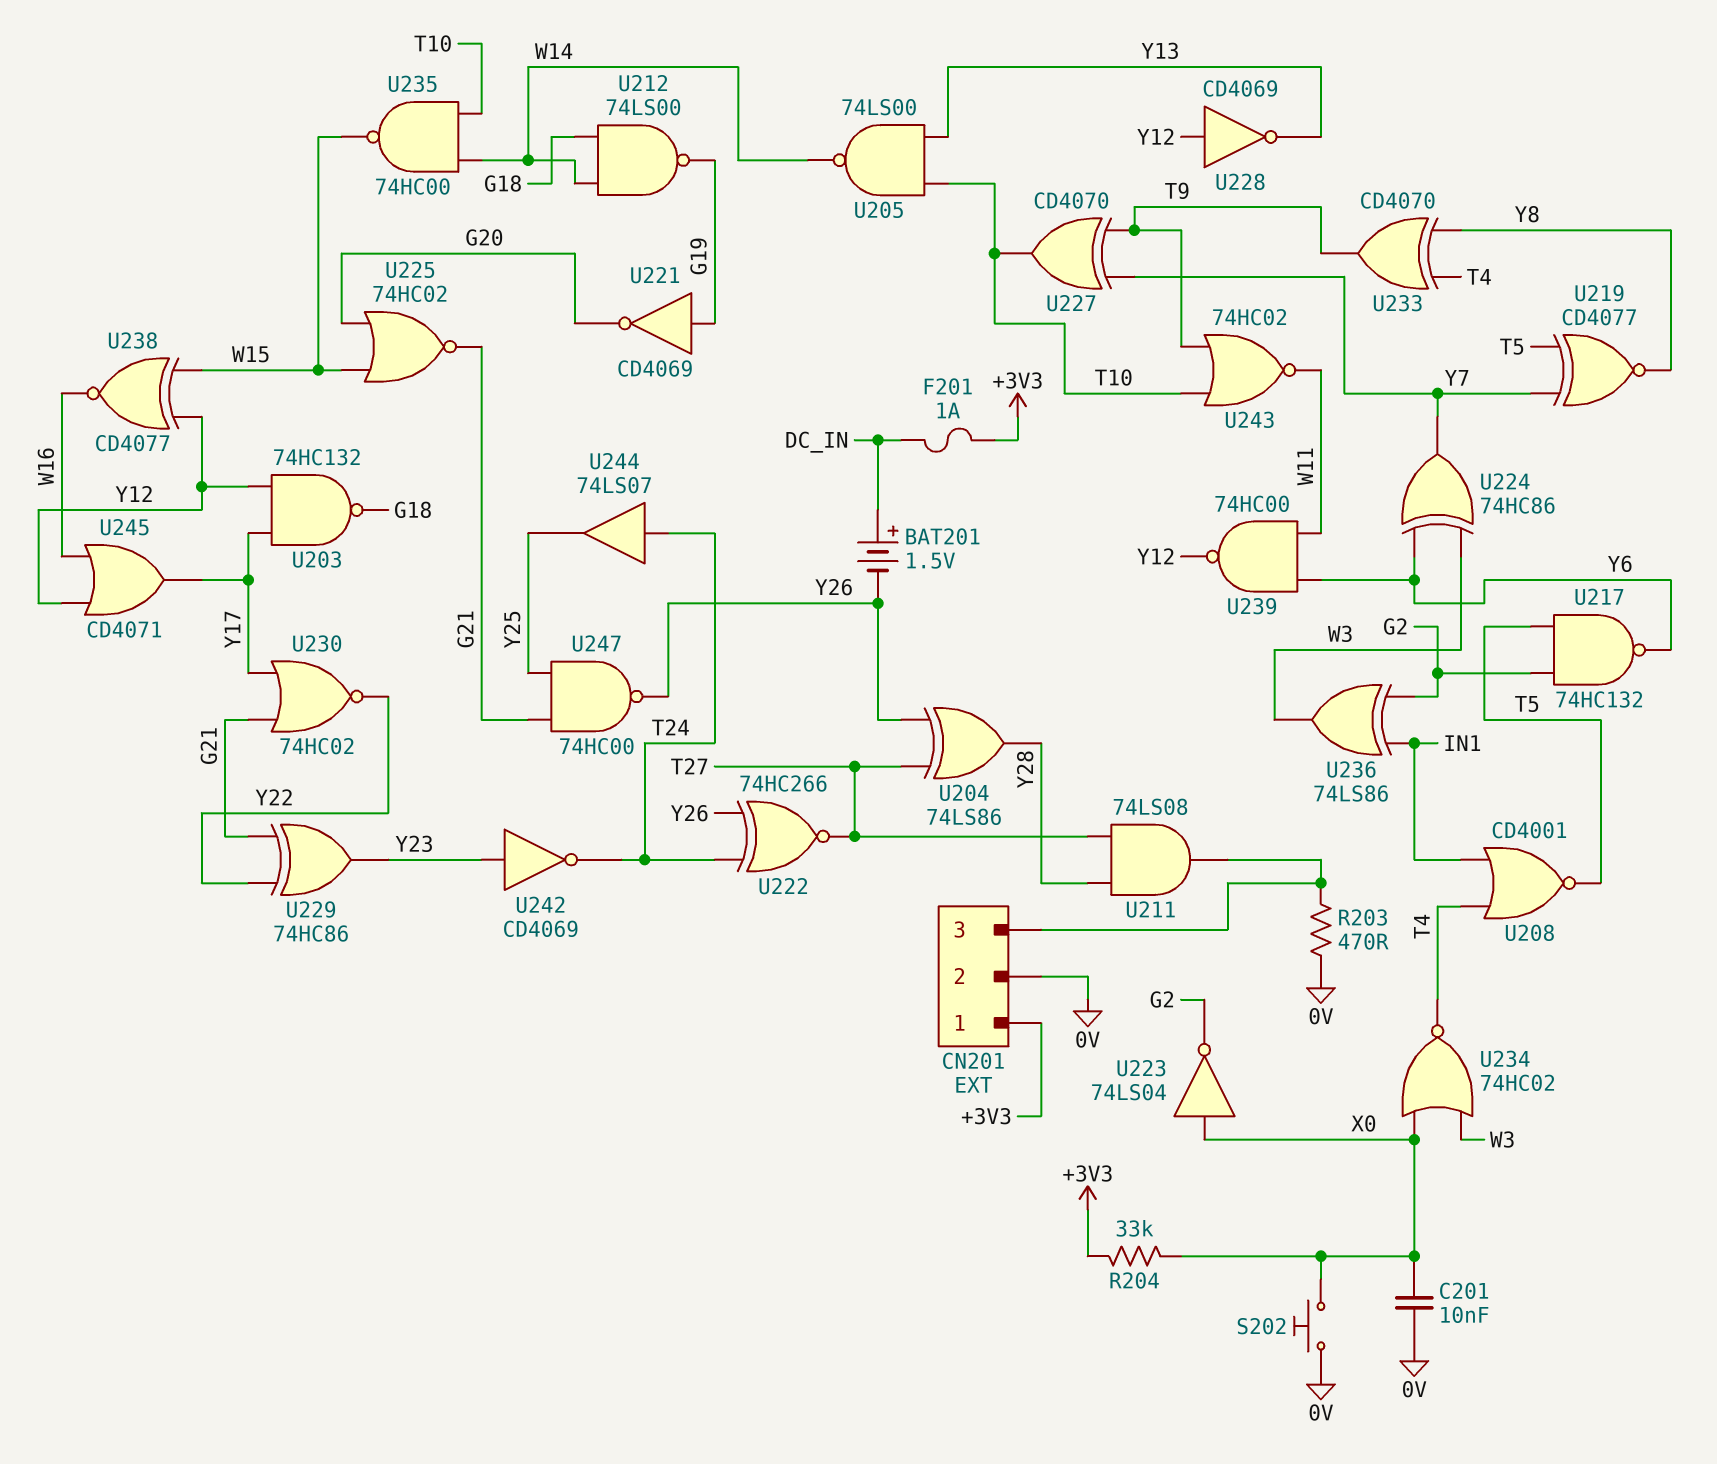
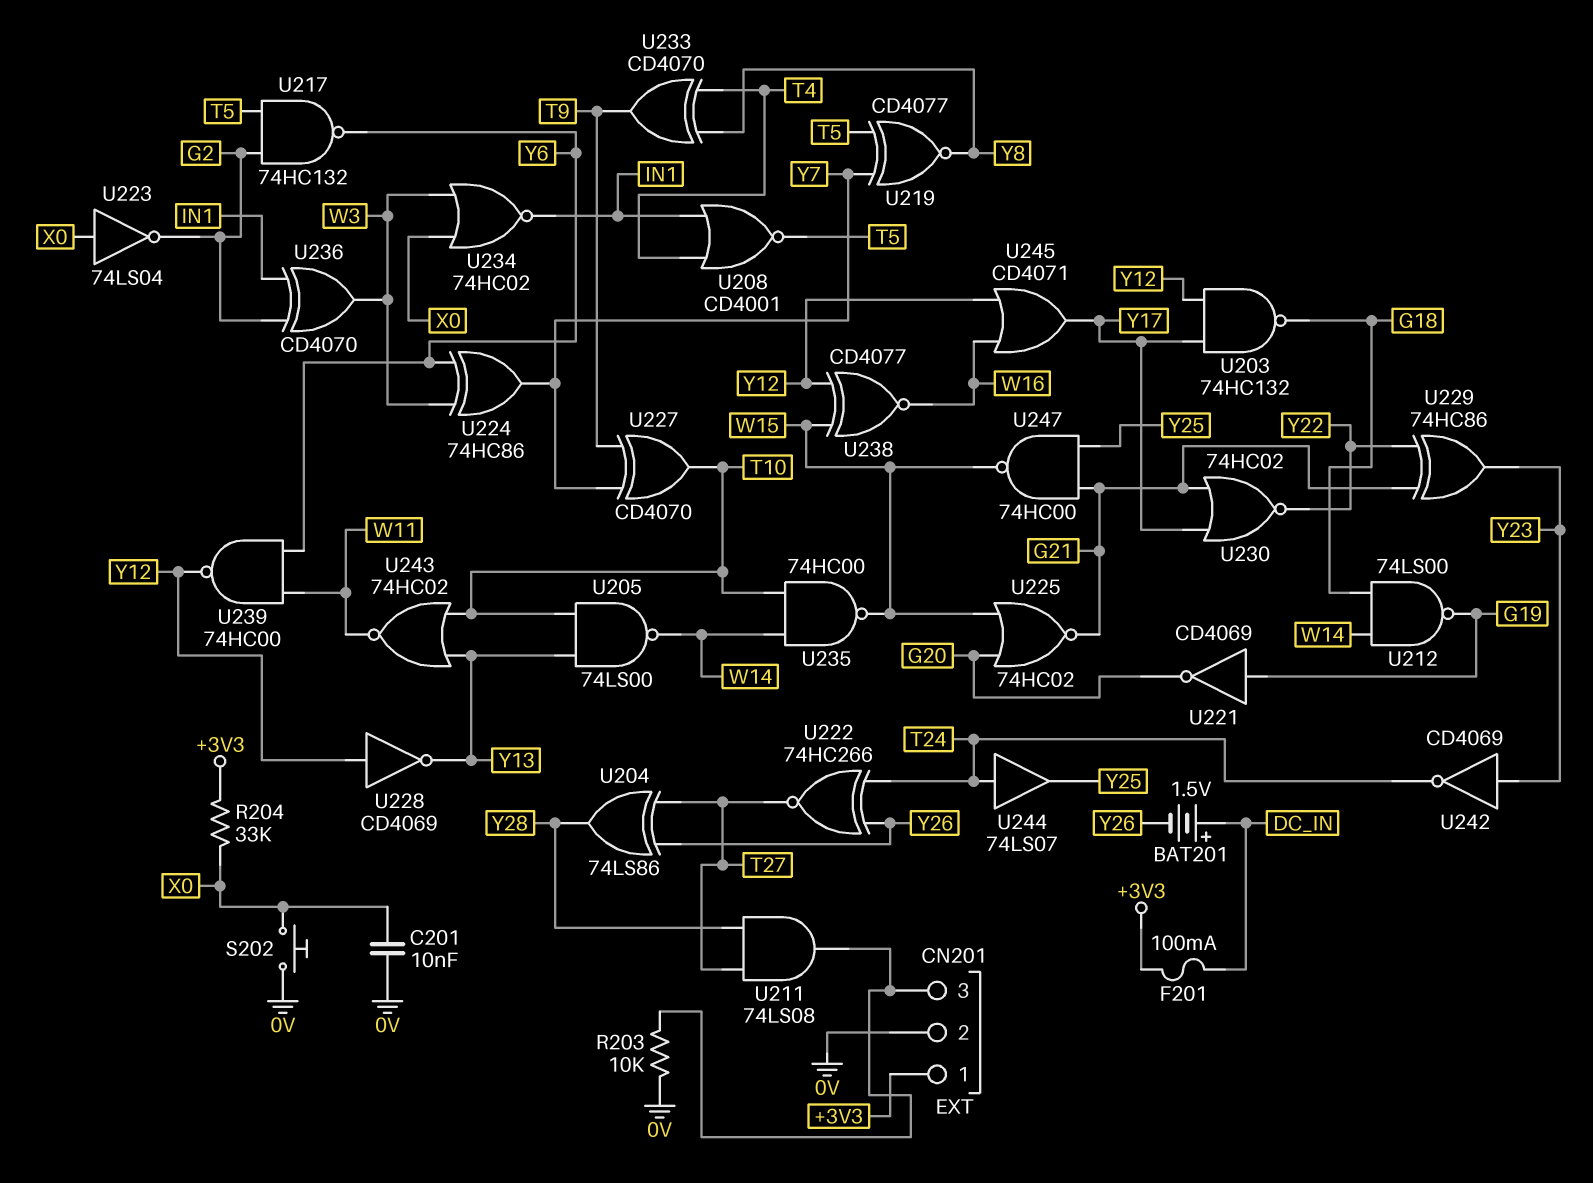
F201: 1A (+3V3, DC_IN) -> 100mA (+3V3, DC_IN)
R203: 470 (0V, CN201/3) -> 10k (0V, CN201/3)
U234: NOR 74HC02 (in W3, in X0, out T4) -> NOR 74HC02 (in W3, in X0, out IN1)
U236: XOR 74LS86 (in G2, in IN1, out W3) -> XOR CD4070 (in G2, in IN1, out W3)
U243: NOR 74HC02 (in T9, in T10, out W11) -> NOR 74HC02 (in T10, in Y13, out W11)
U247: NAND 74HC00 (in G21, in Y25, out Y26) -> NAND 74HC00 (in G21, in Y25, out W15)

